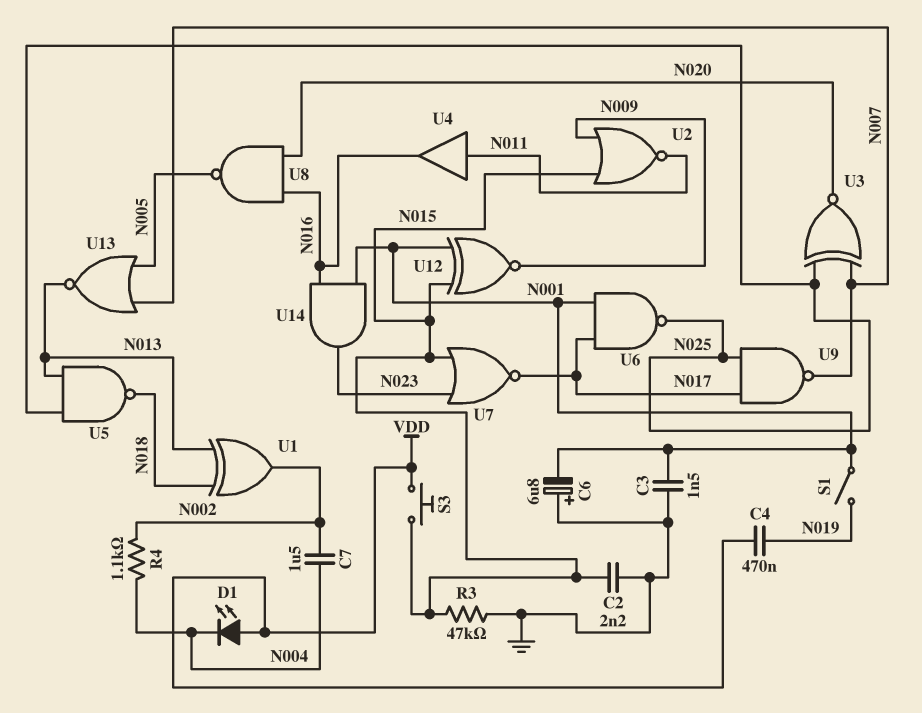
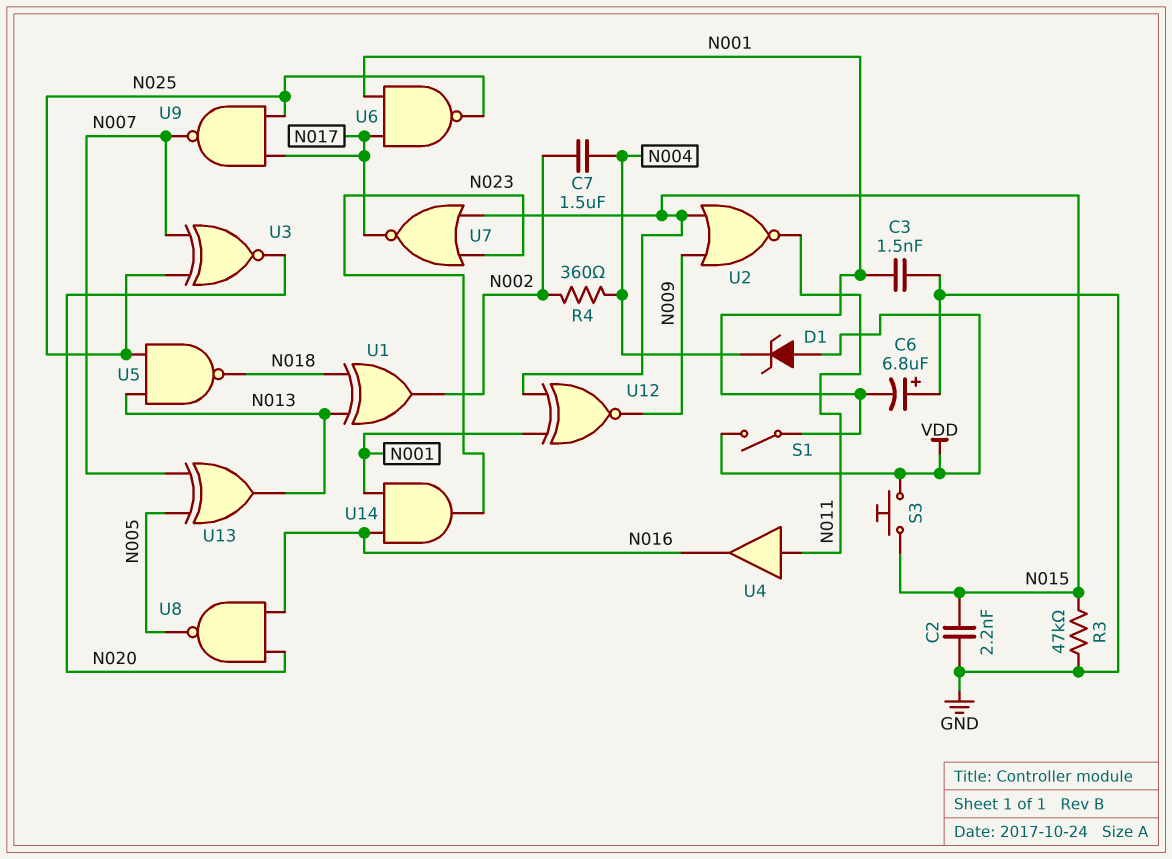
C4: 470nF (N019, VDD) -> none
D1: LED (A VDD, K N004) -> zener (A VDD, K N004)
R4: 1.1k (N002, N004) -> 360 (N002, N004)
S1: switch (N001, N019) -> switch (N001, VDD)
U13: NOR (in N005, in N007, out N013) -> XOR (in N005, in N007, out N013)

